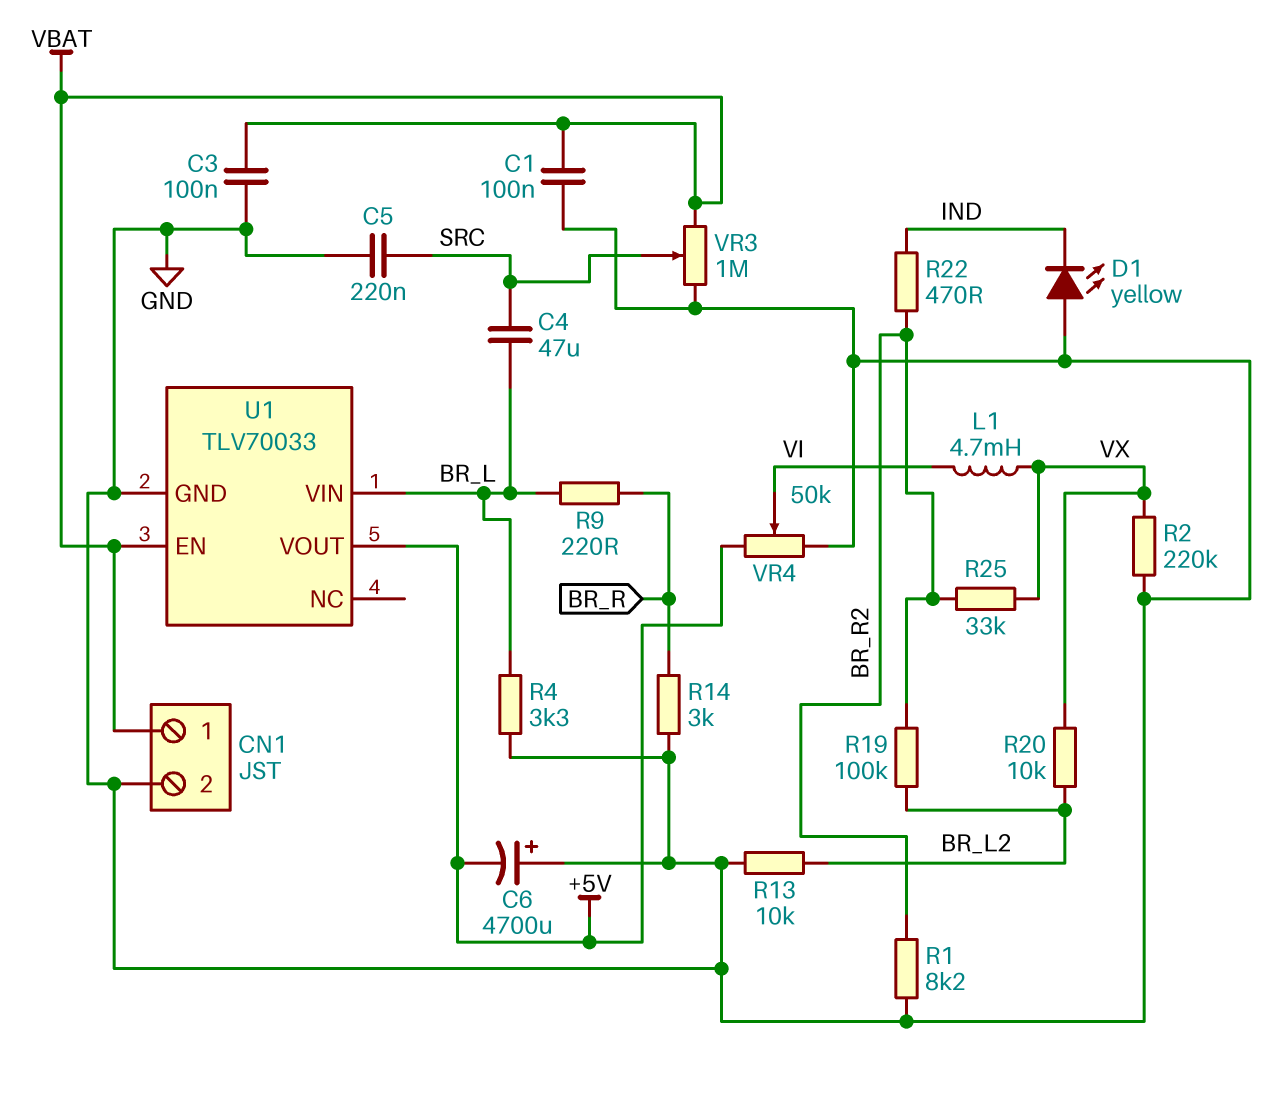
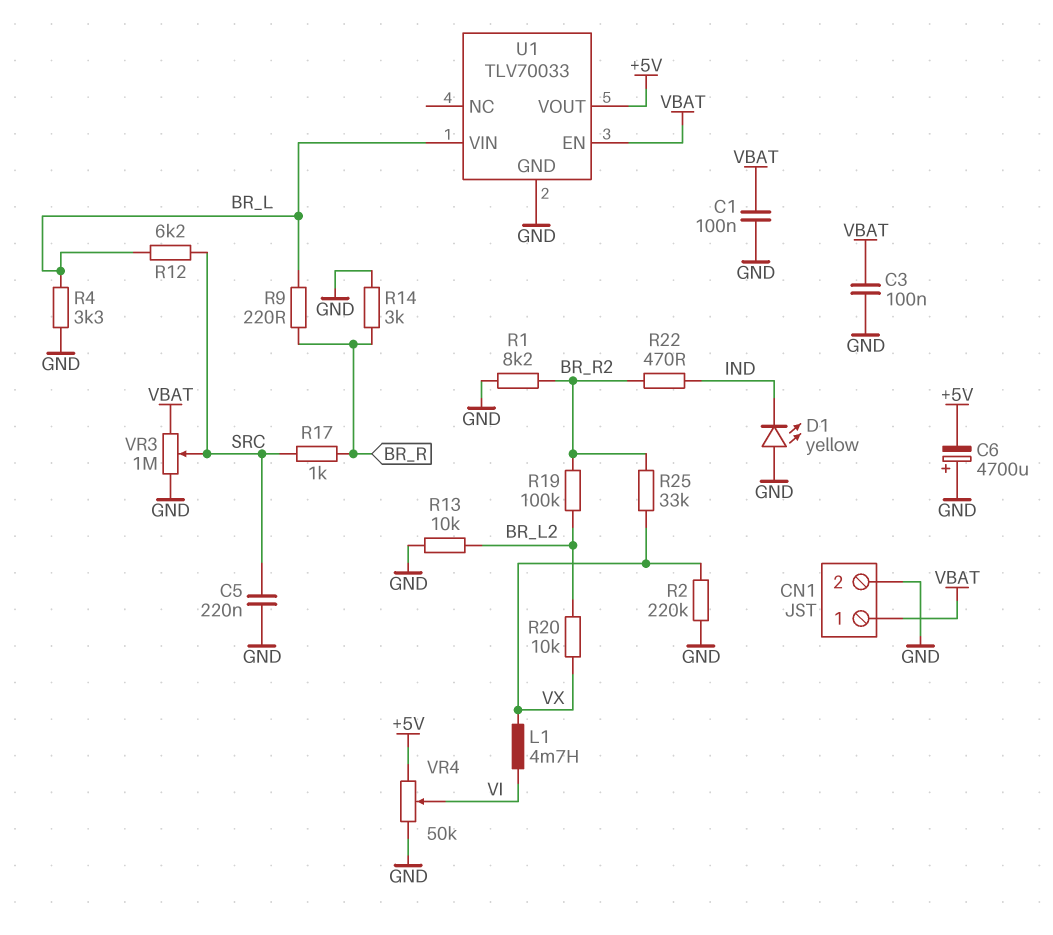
C4: 47uF (BR_L, SRC) -> none
R12: none -> 6.2k (BR_L, SRC)
R17: none -> 1k (BR_R, SRC)

